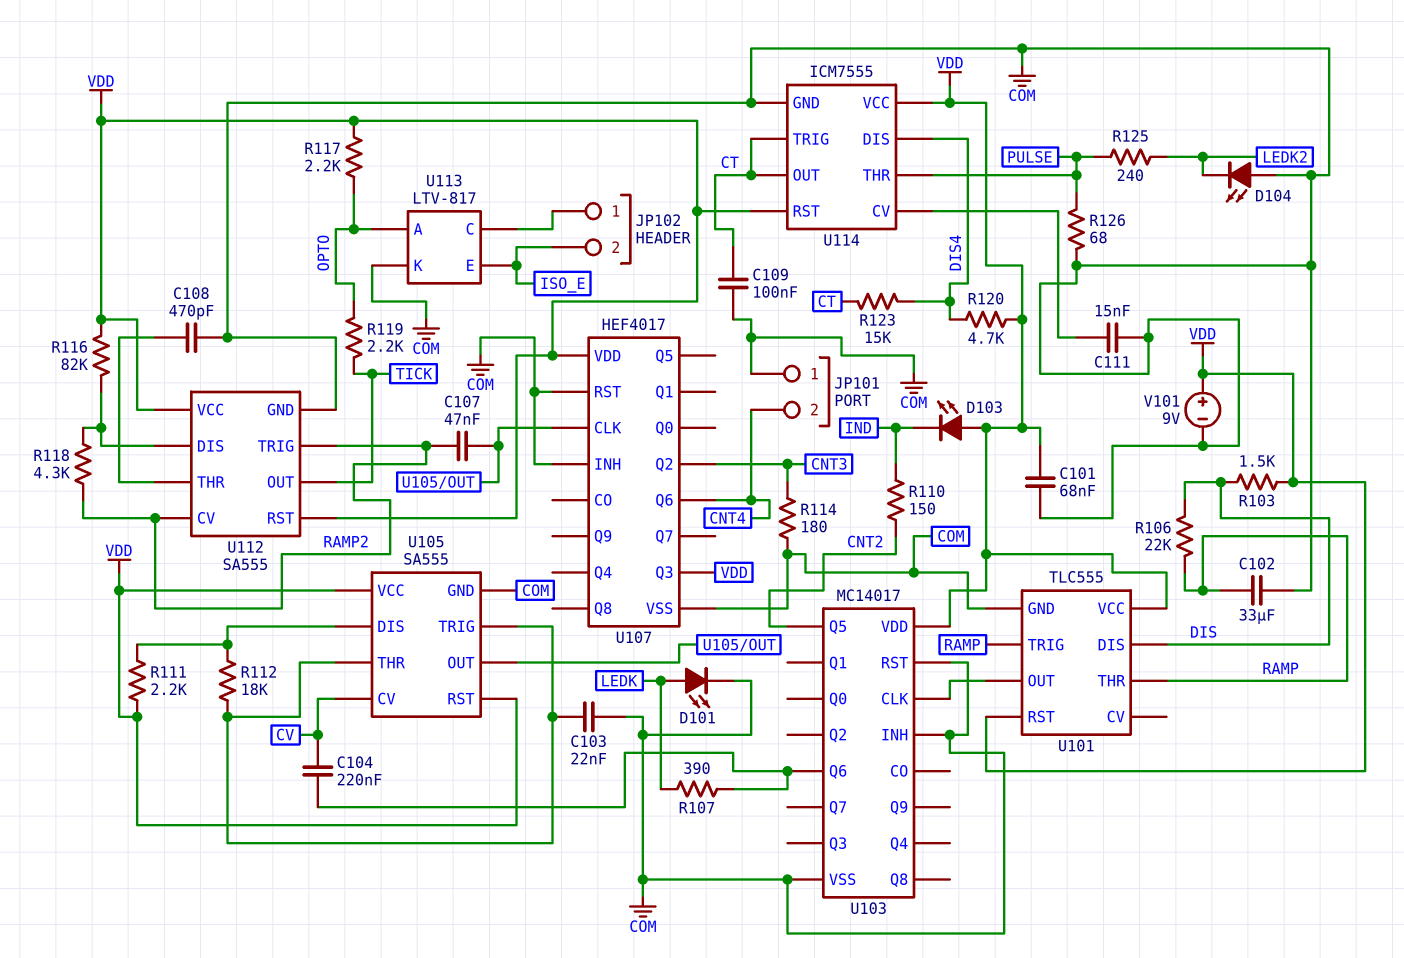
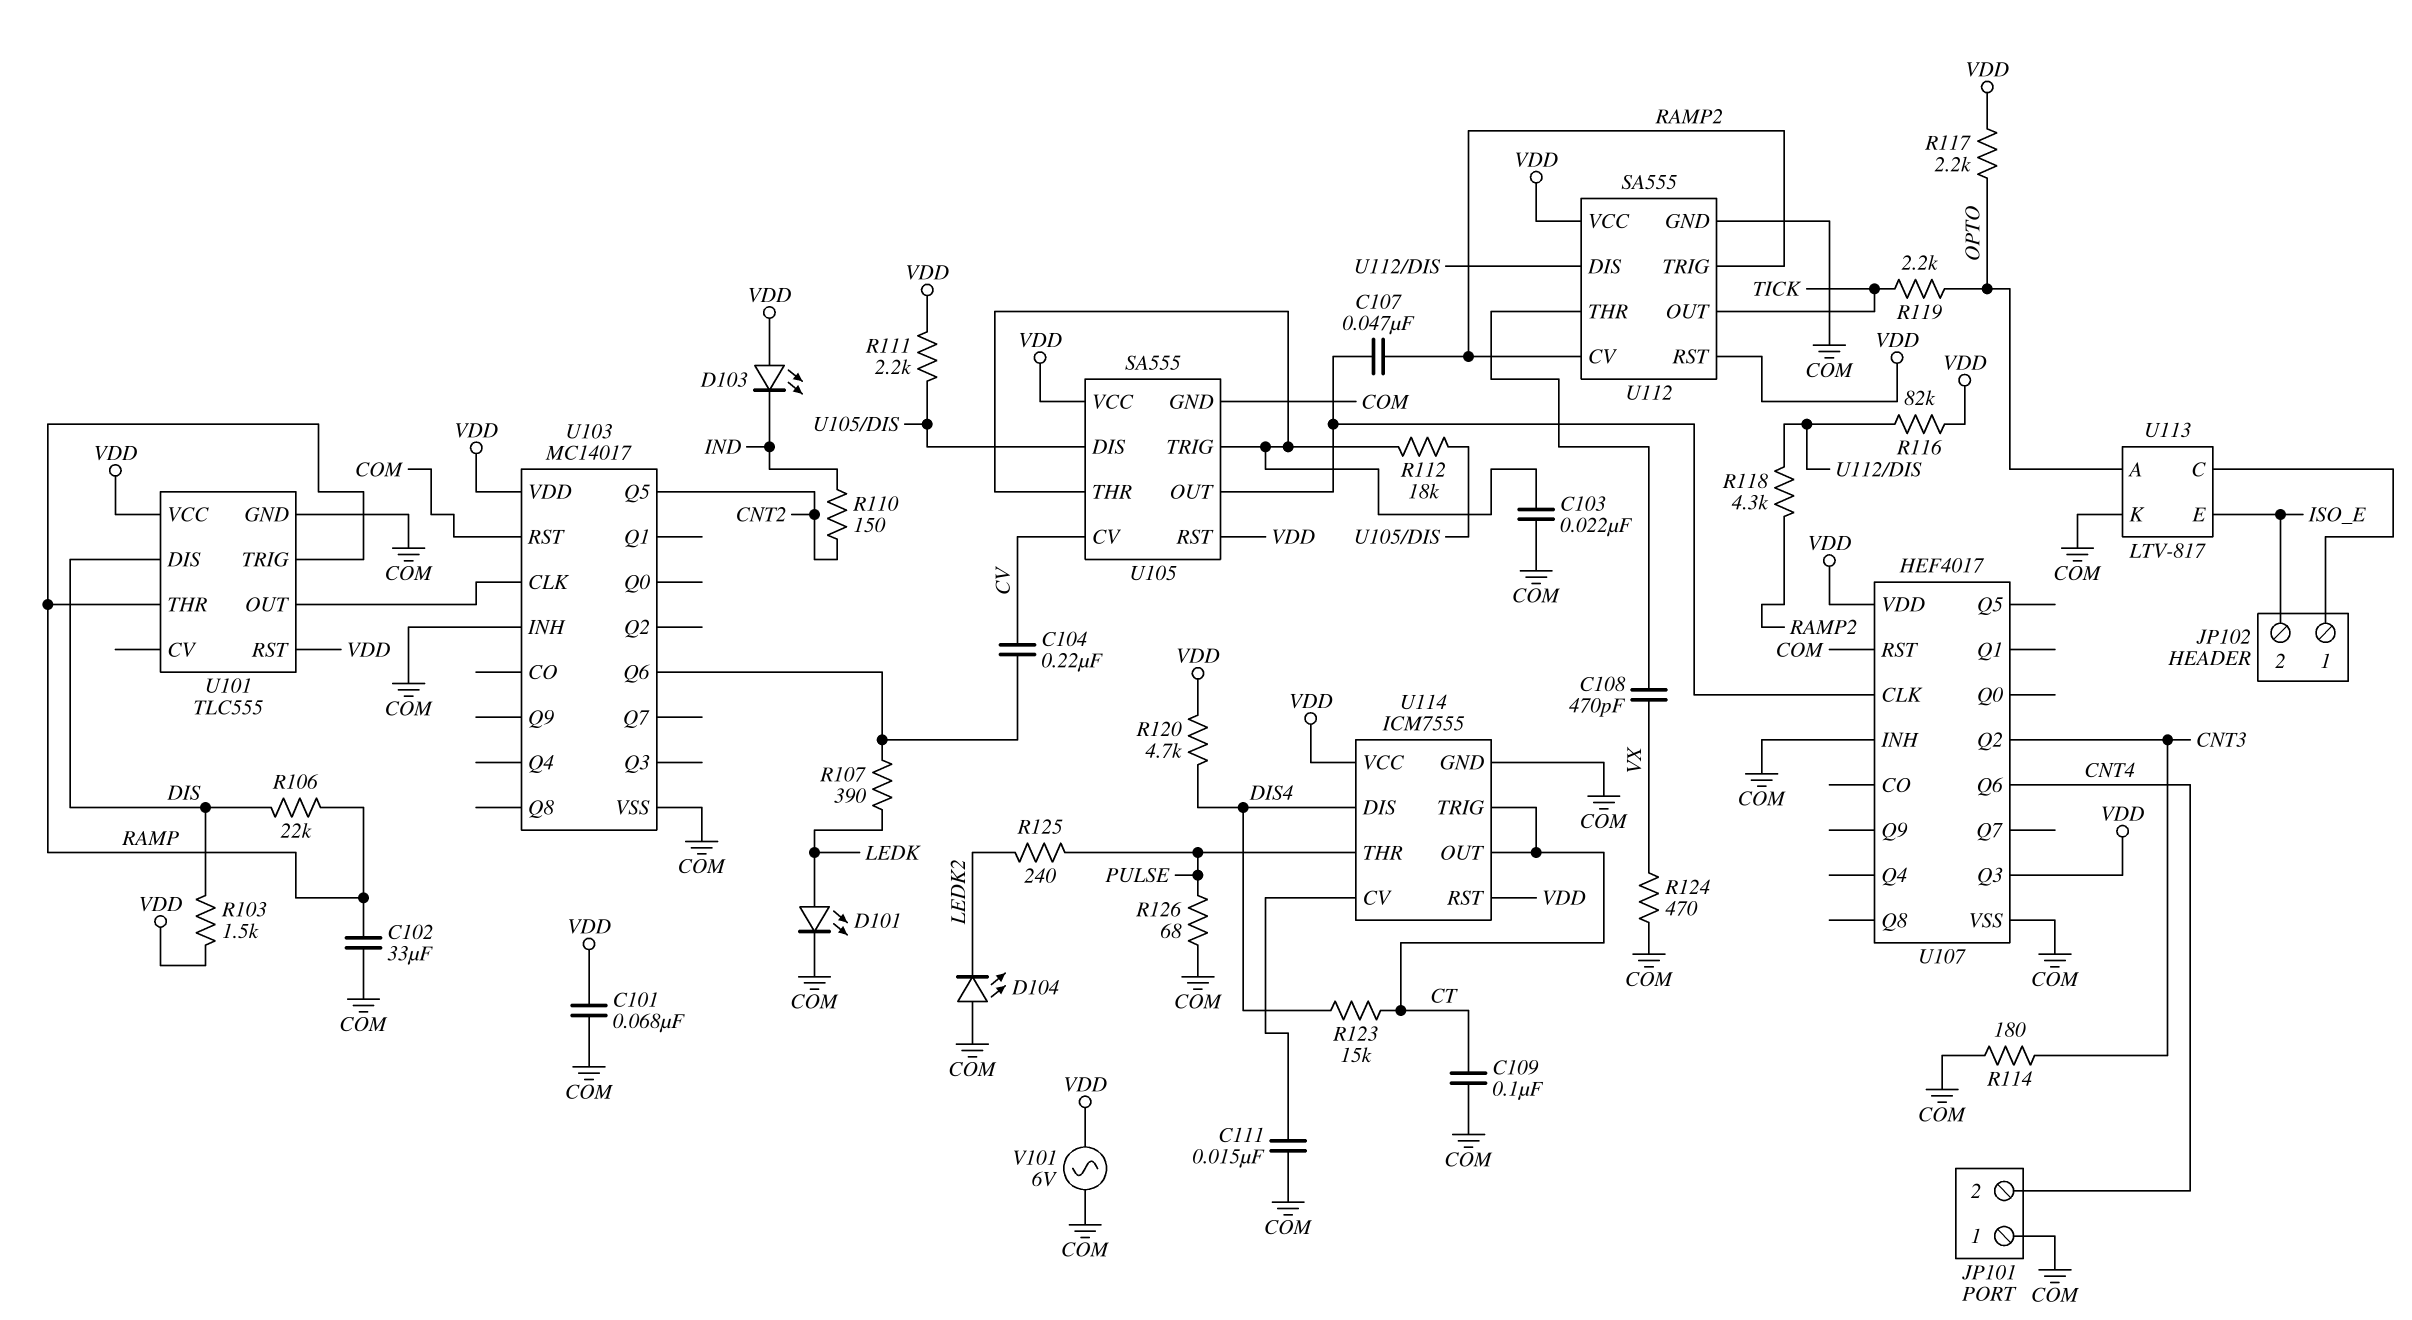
C108: 470pF (COM, U112/THR) -> 470pF (U112/THR, VX)
R124: none -> 470 (COM, VX)
V101: 9V (plus VDD, minus COM) -> AC 6V (COM, VDD)

